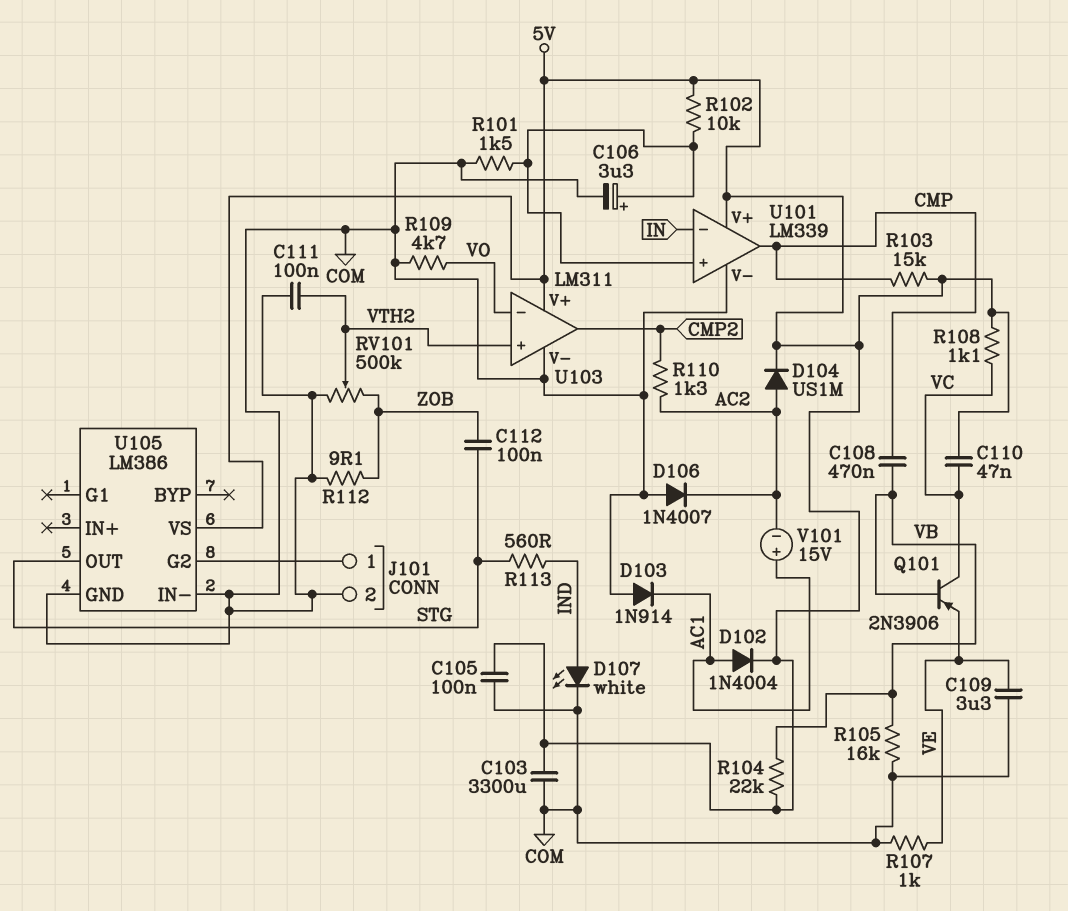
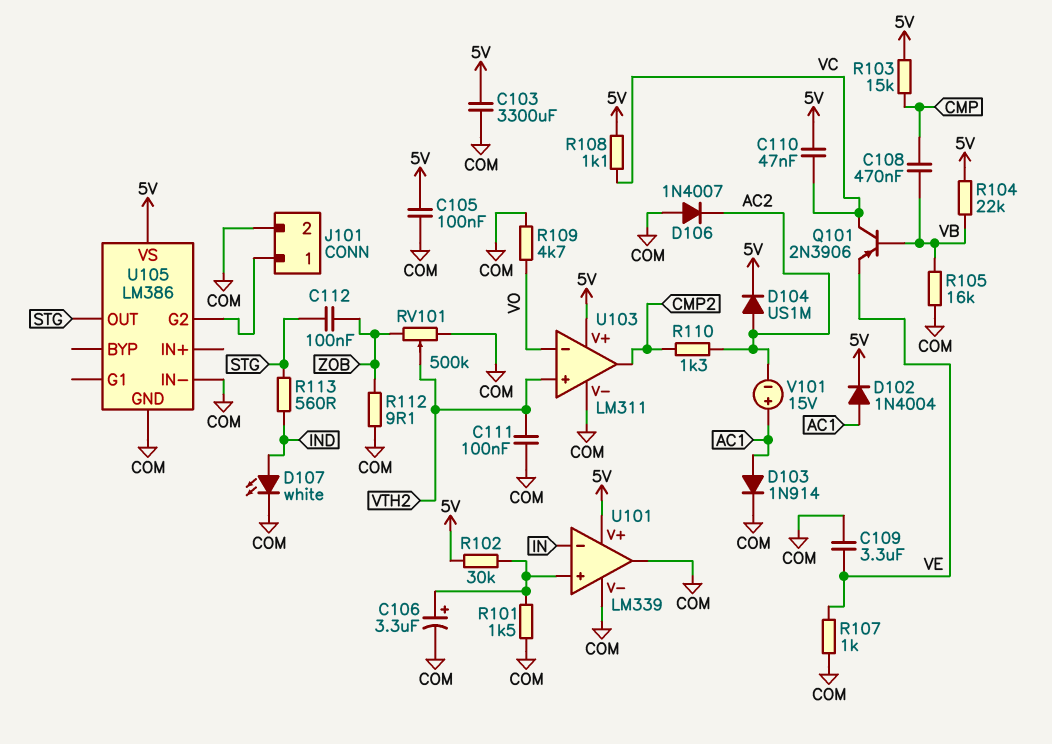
D103: diode 1N914 (A COM, K AC1) -> diode 1N914 (A AC1, K COM)
R102: 10k (5V, U101/in+) -> 30k (5V, U101/in+)
U101 pin out: CMP -> COM

